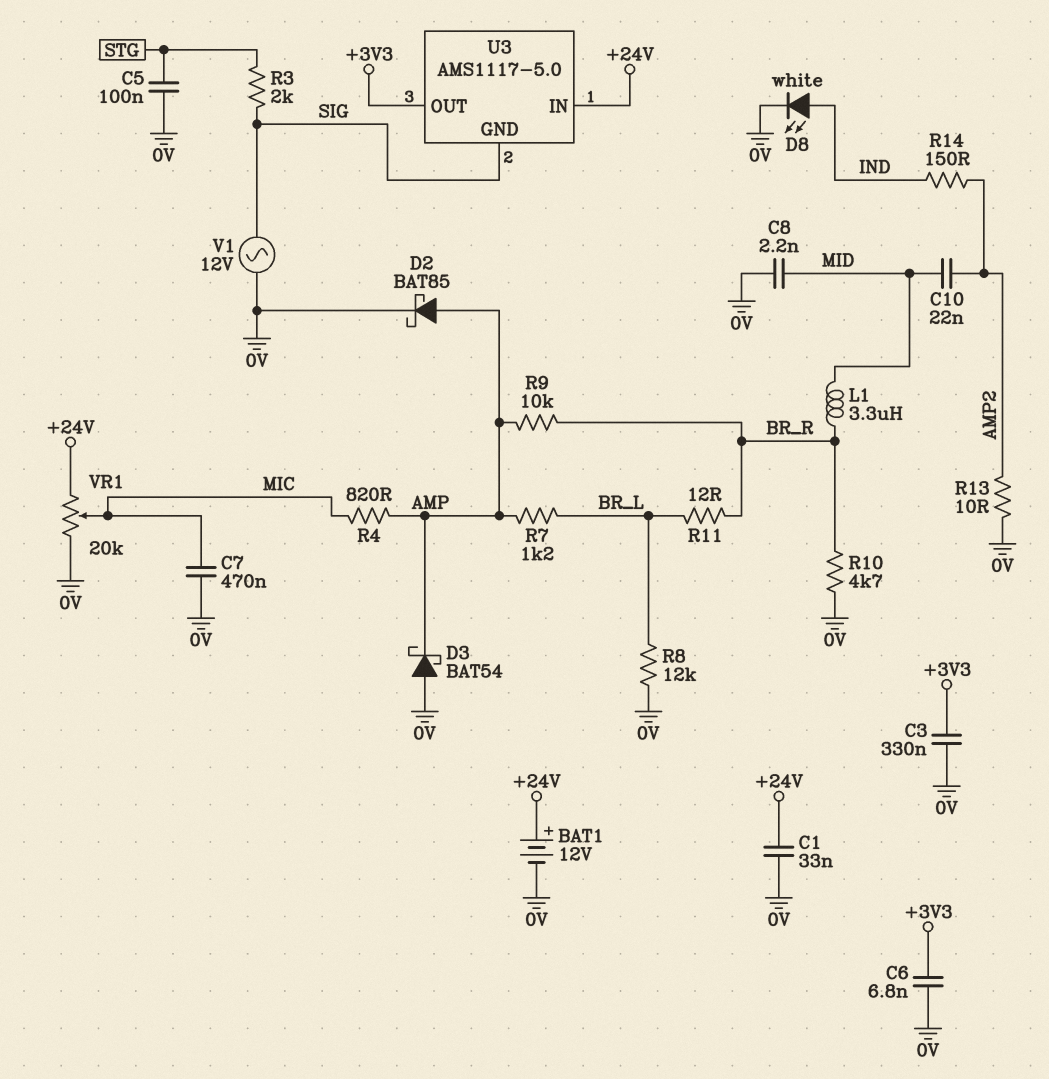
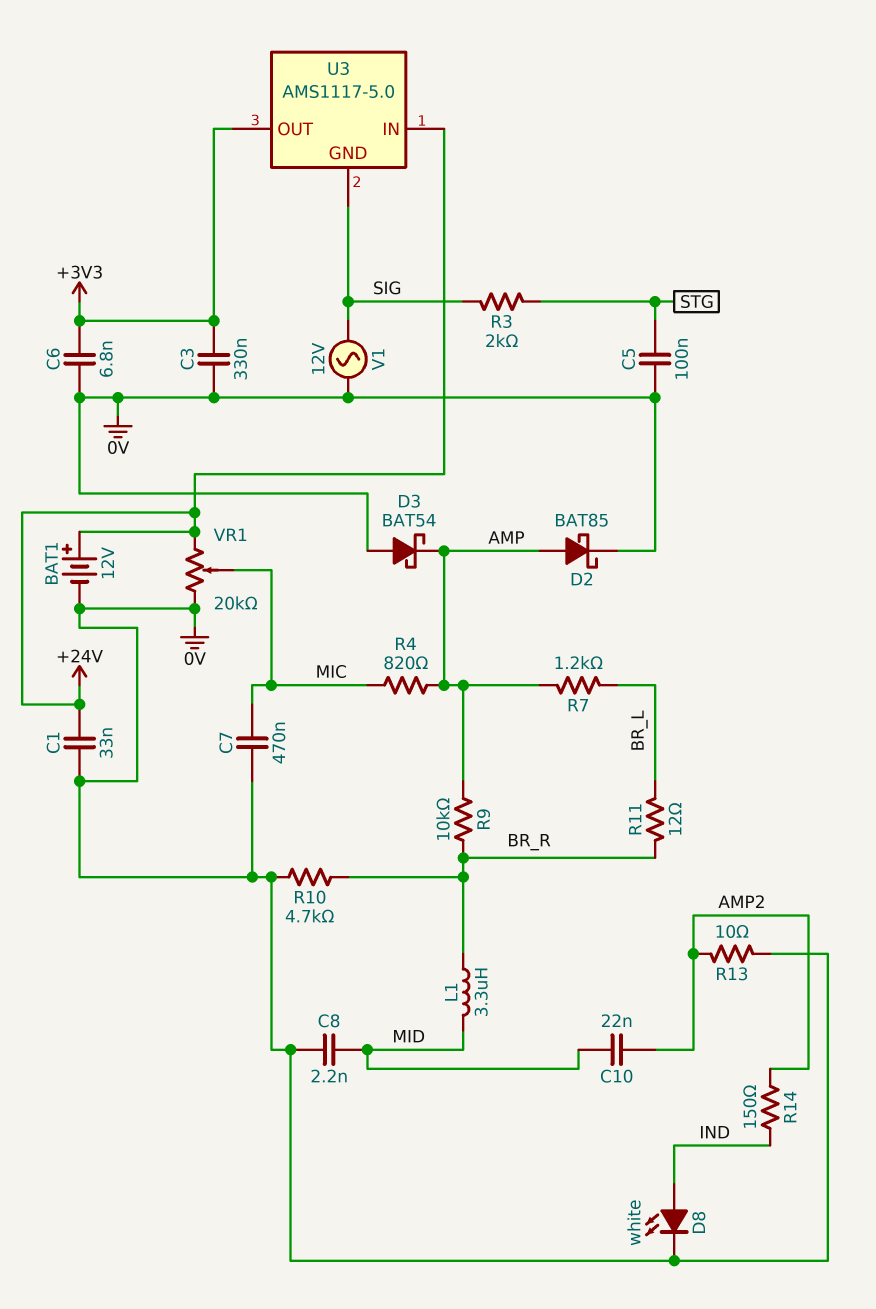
R8: 12k (0V, BR_L) -> none

